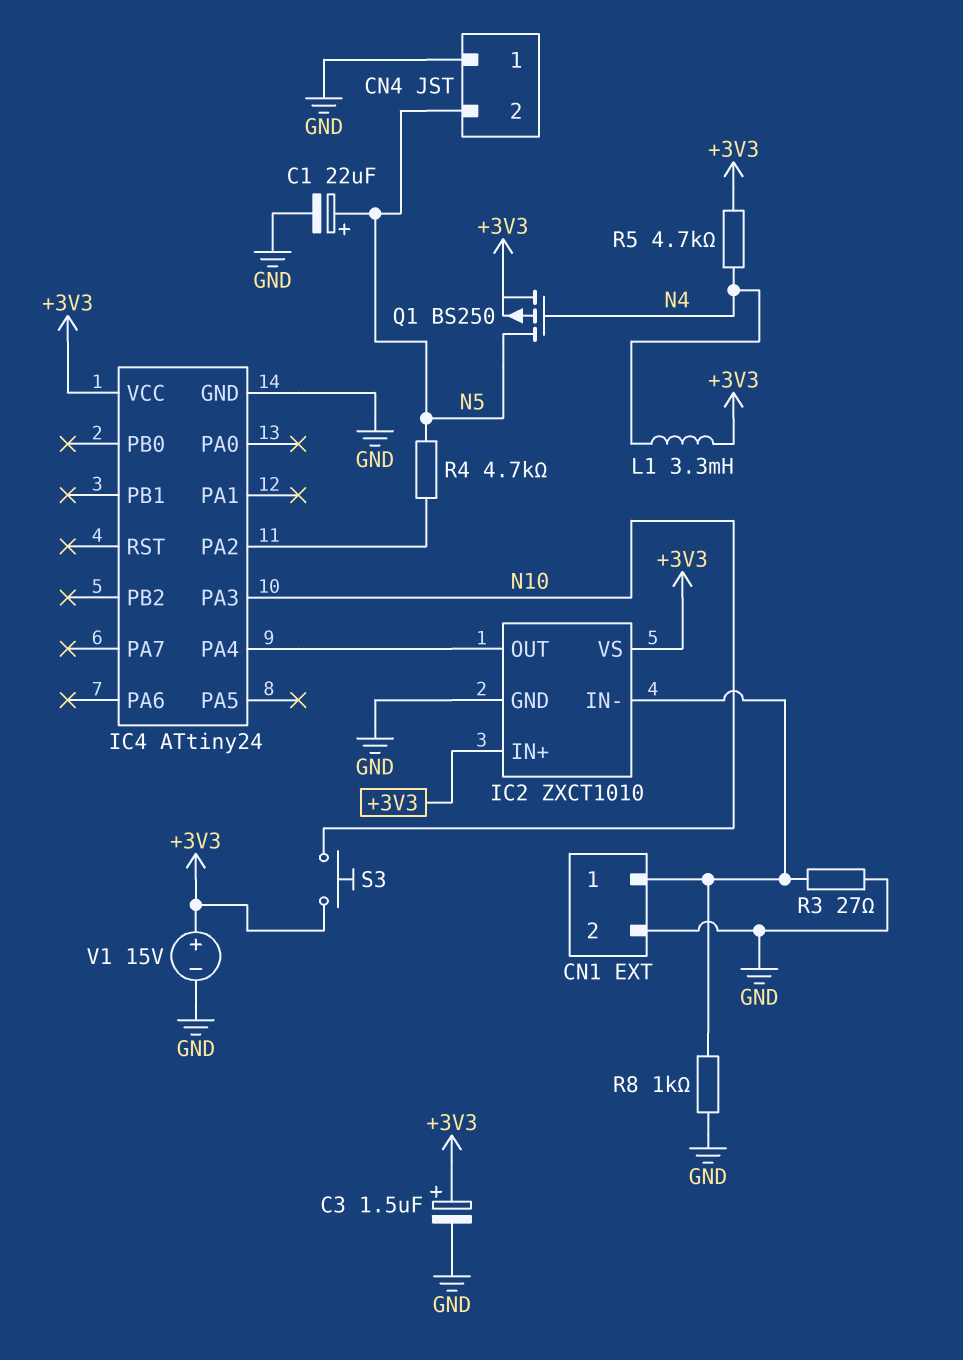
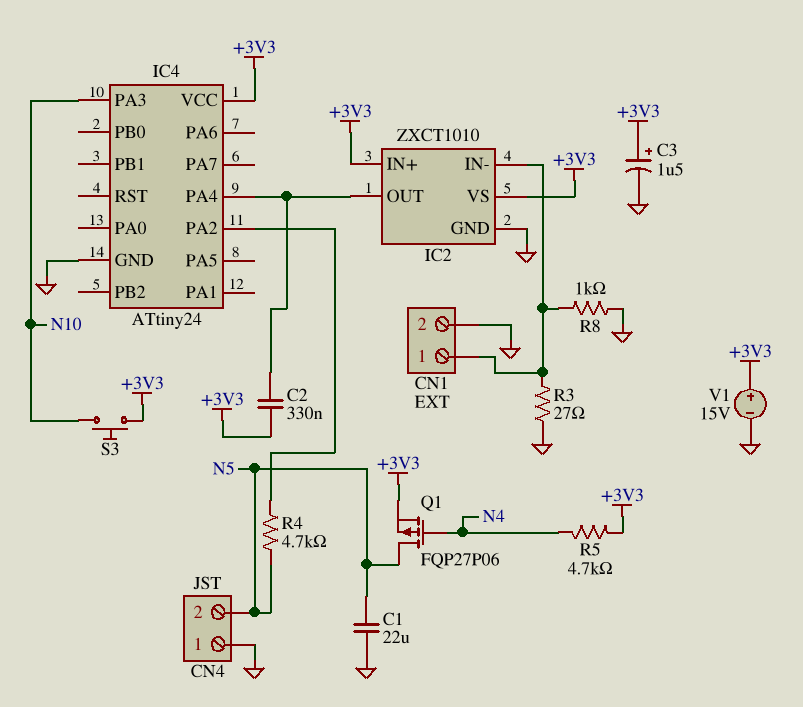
C1: 22uF (plus N5, minus GND) -> 22uF (GND, N5)
C2: none -> 330nF (+3V3, IC2/OUT)
L1: 3.3mH (+3V3, N4) -> none
Q1: PMOS BS250 (G N4, D N5, S +3V3) -> PMOS FQP27P06 (G N4, D N5, S +3V3)

